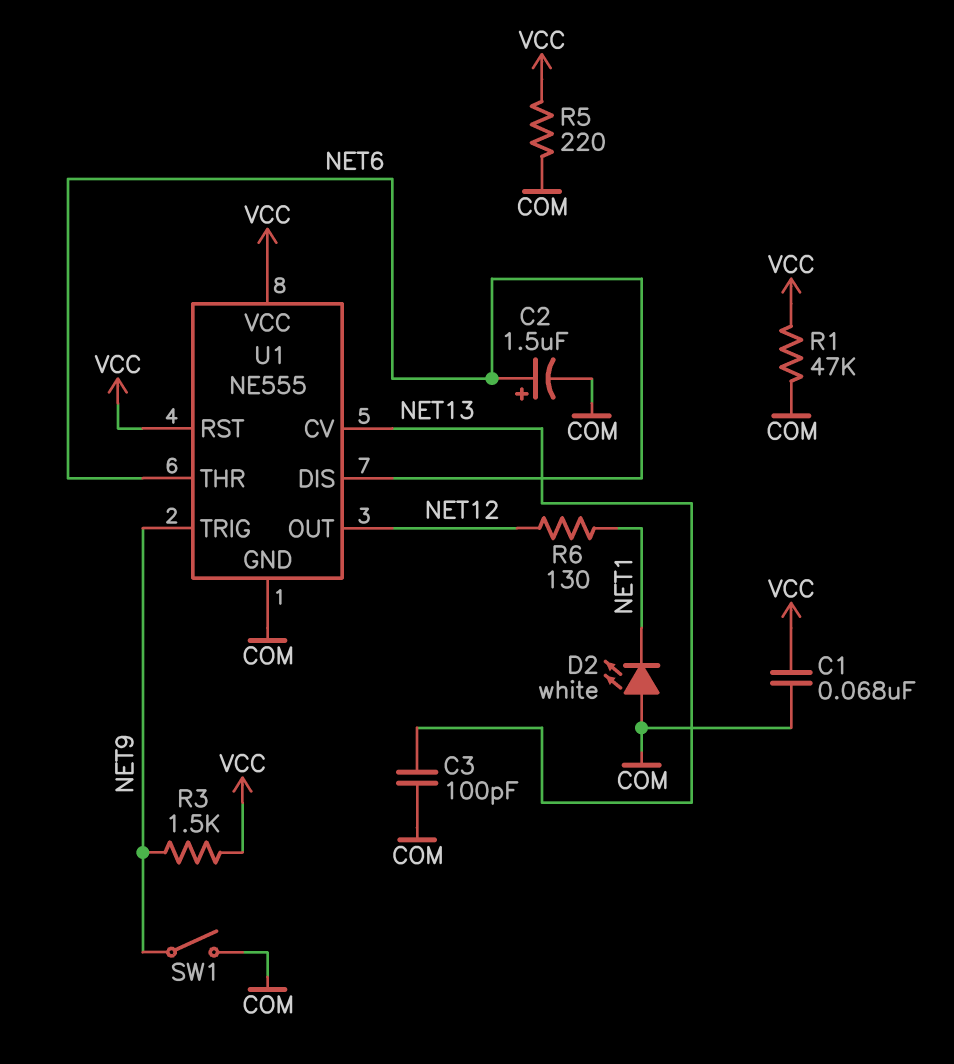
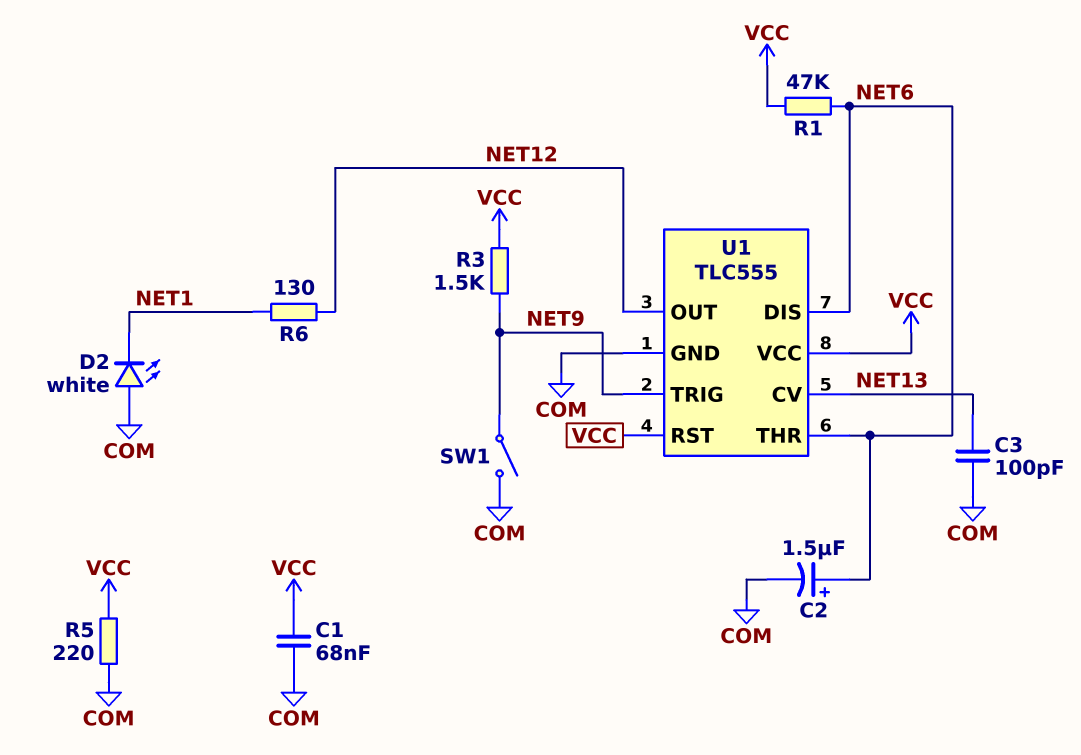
R1: 47k (COM, VCC) -> 47k (NET6, VCC)
U1: NE555 -> TLC555

